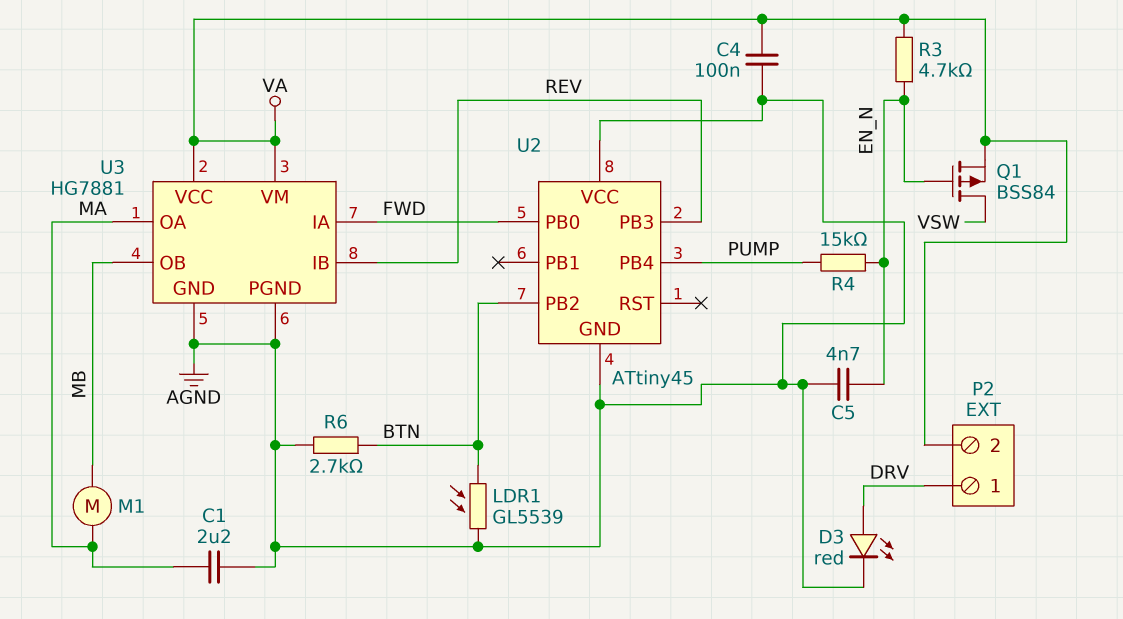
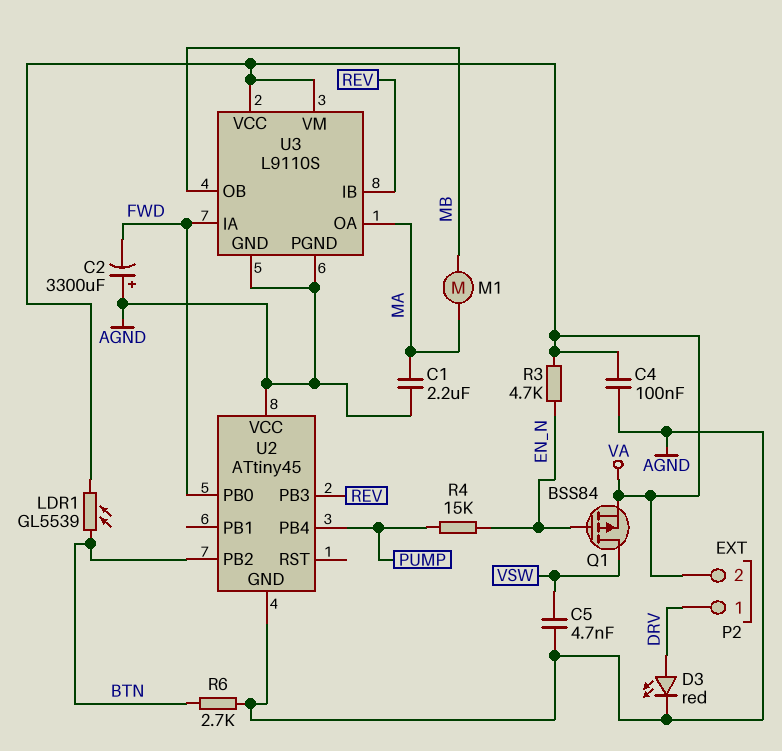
C2: none -> 3300uF (plus AGND, minus FWD)
C5: 4.7nF (AGND, EN_N) -> 4.7nF (AGND, VSW)
LDR1: GL5539 (AGND, BTN) -> GL5539 (BTN, VA)
U3: HG7881 -> L9110S

